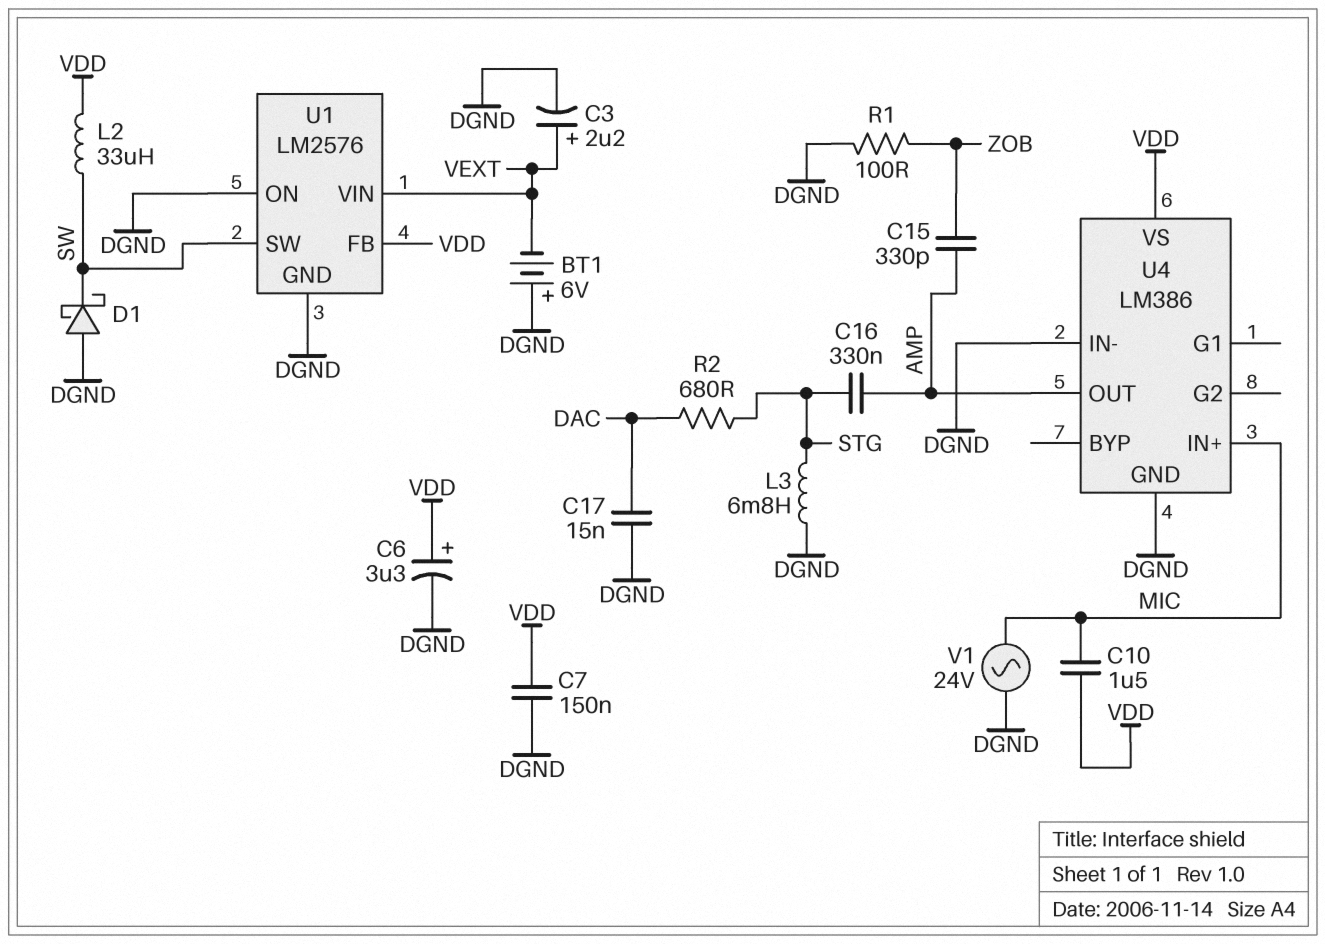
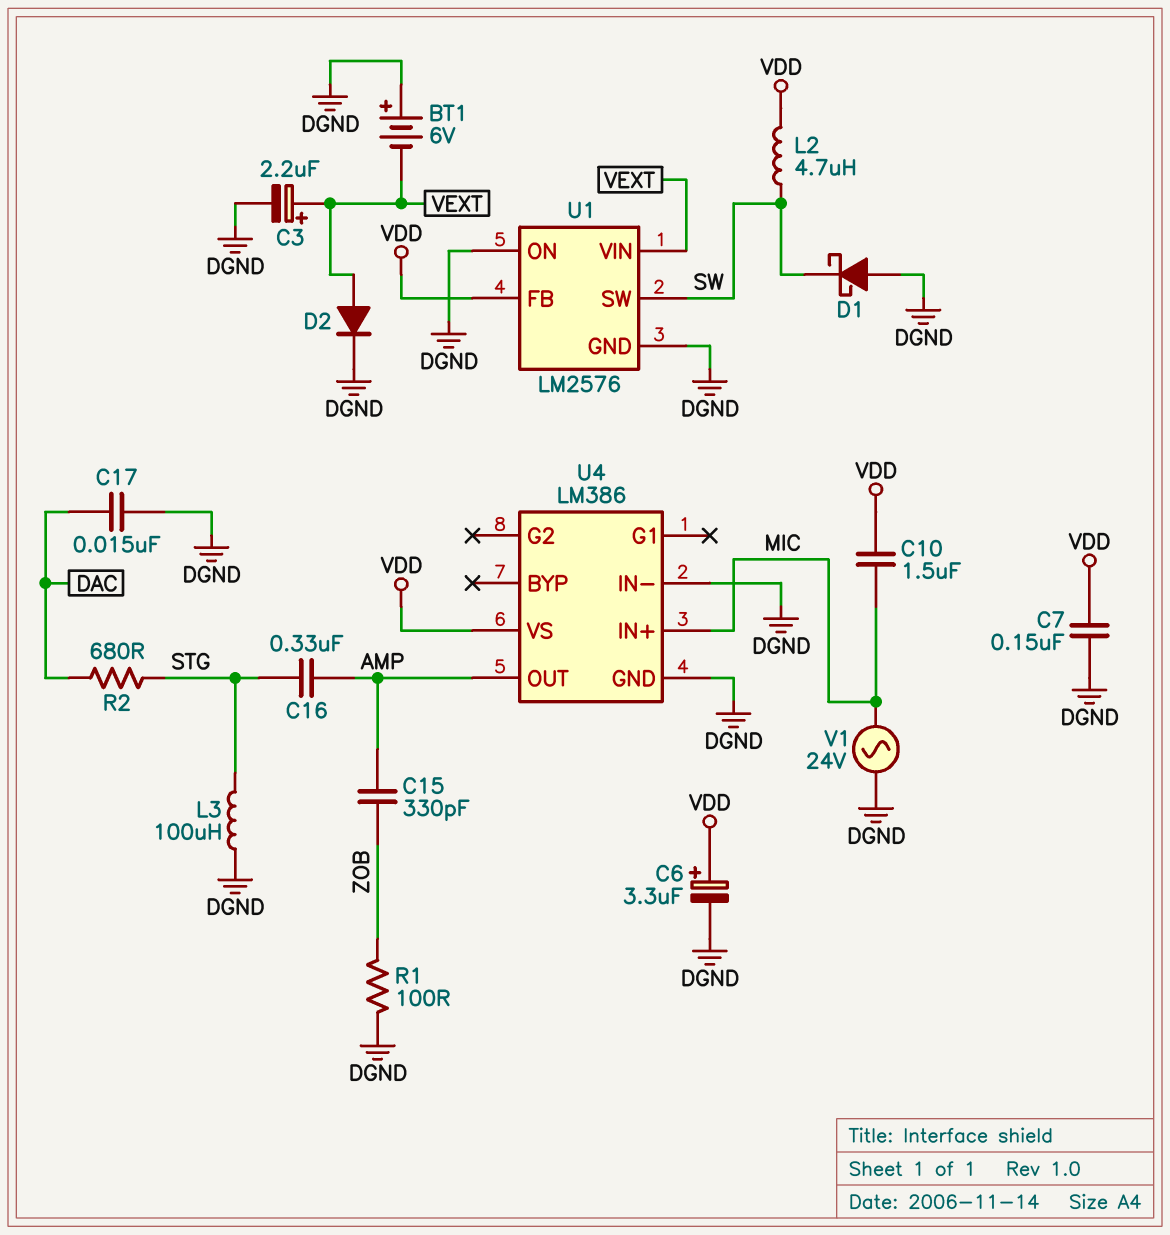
D2: none -> diode (A VEXT, K DGND)
L2: 33uH (SW, VDD) -> 4.7uH (SW, VDD)
L3: 6.8mH (DGND, STG) -> 100uH (DGND, STG)

